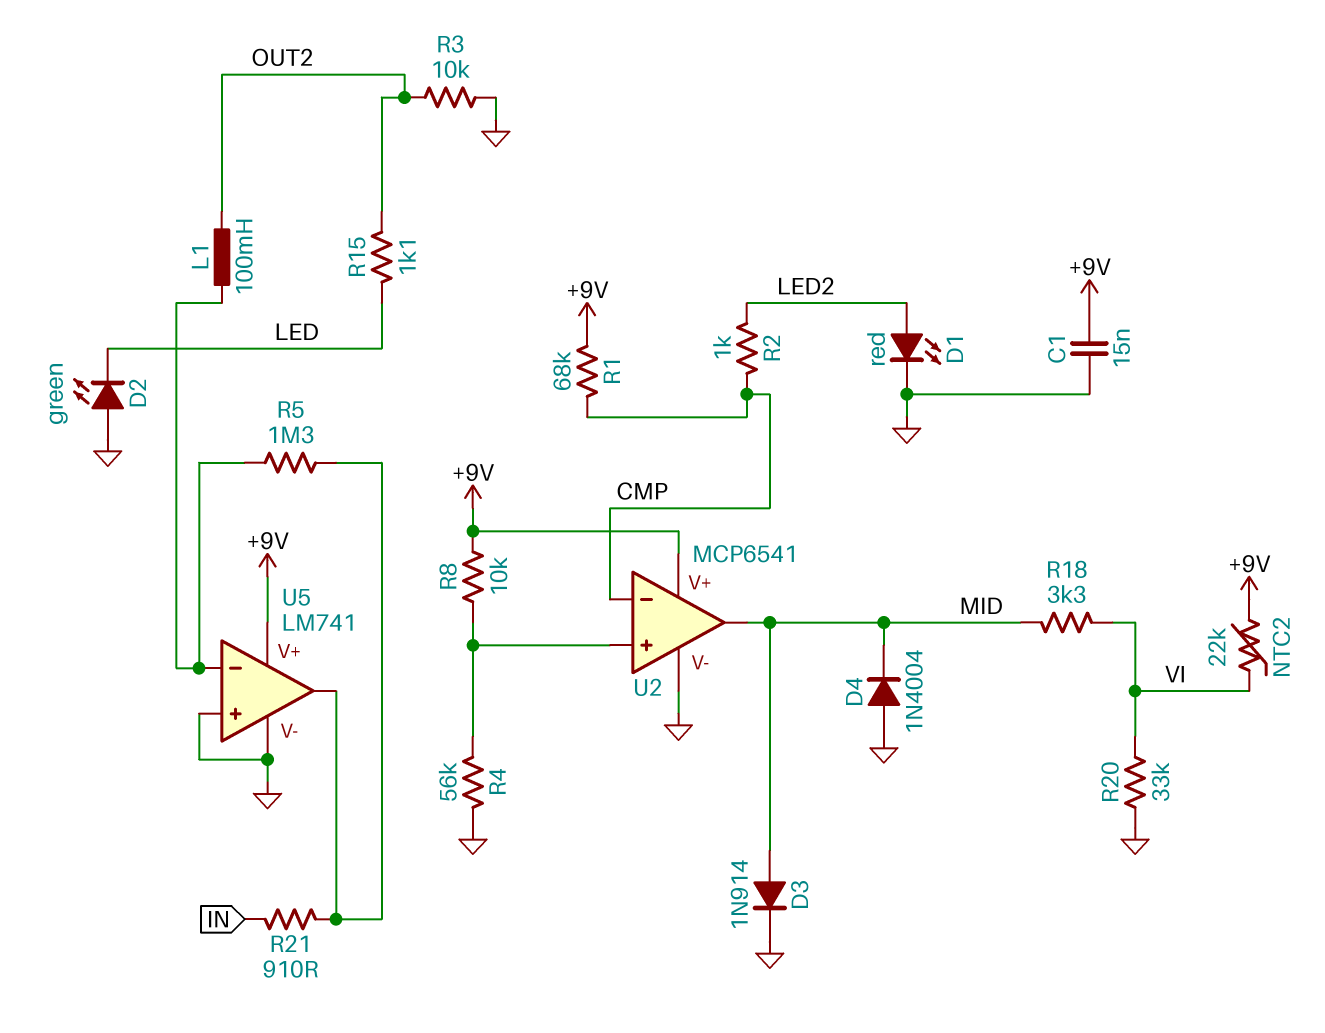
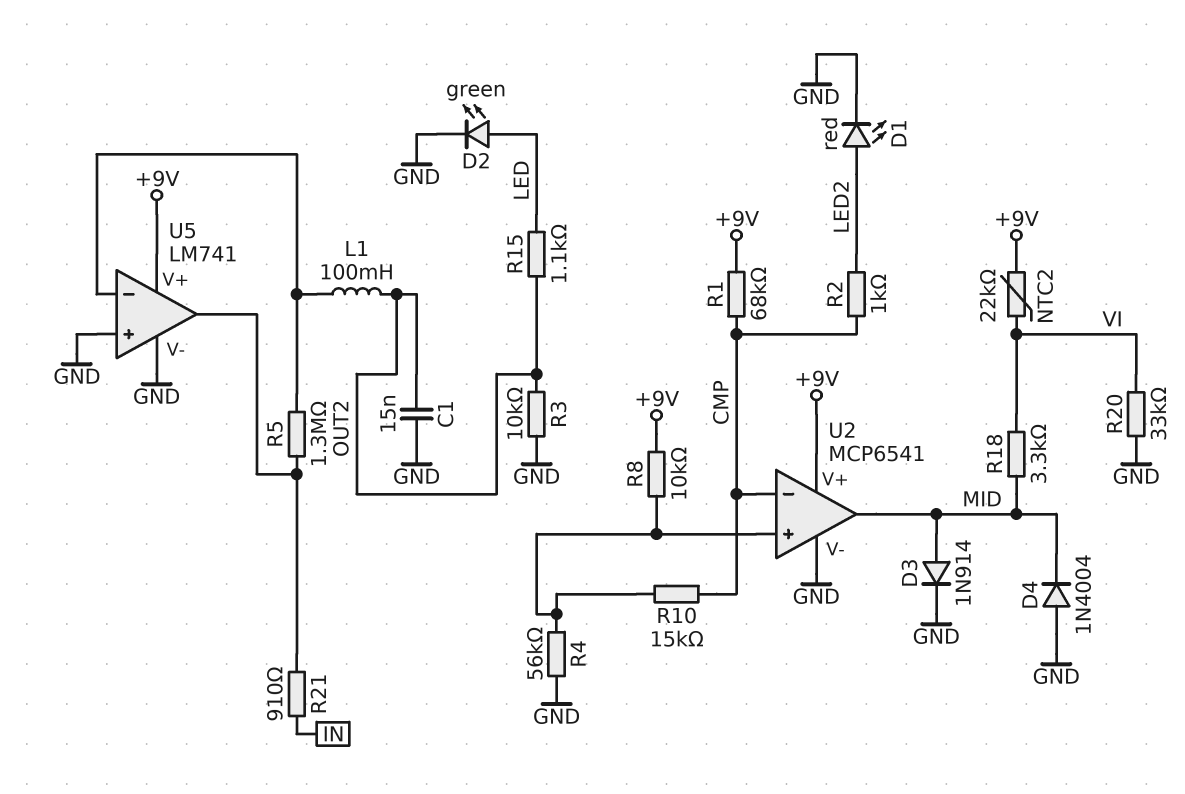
C1: 15nF (+9V, GND) -> 15nF (GND, OUT2)
D2: LED green (A GND, K LED) -> LED green (A LED, K GND)
R10: none -> 15k (CMP, U2/in+)

